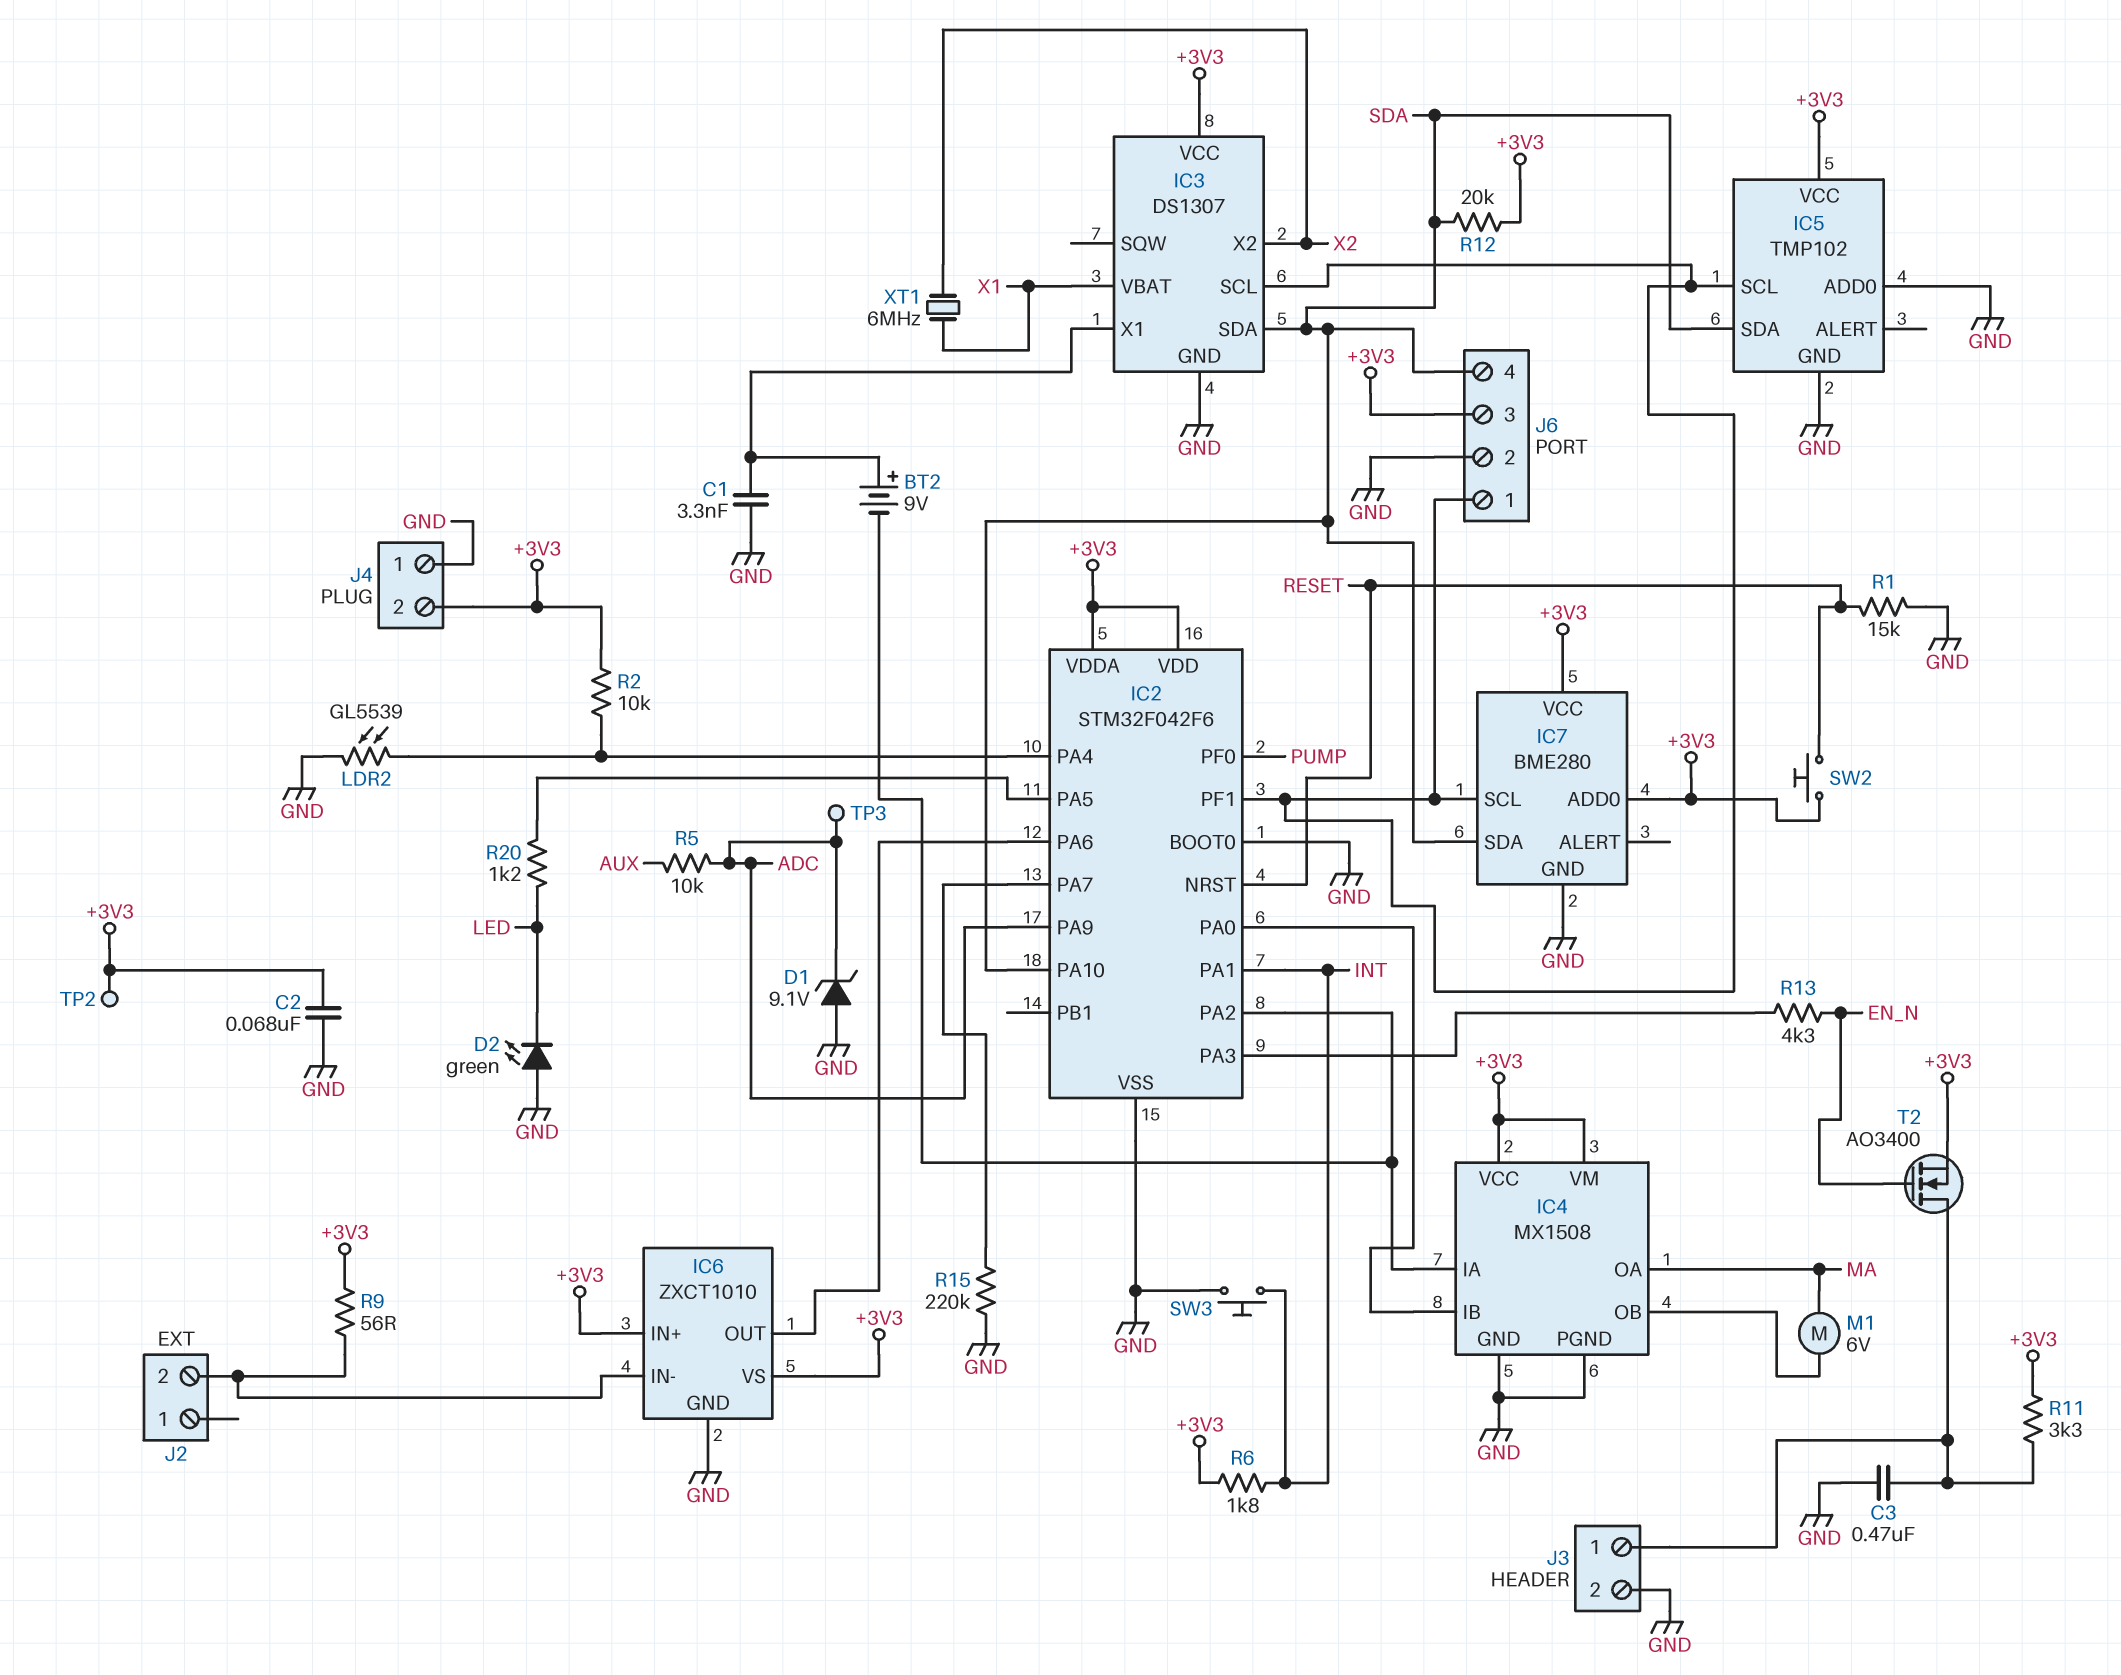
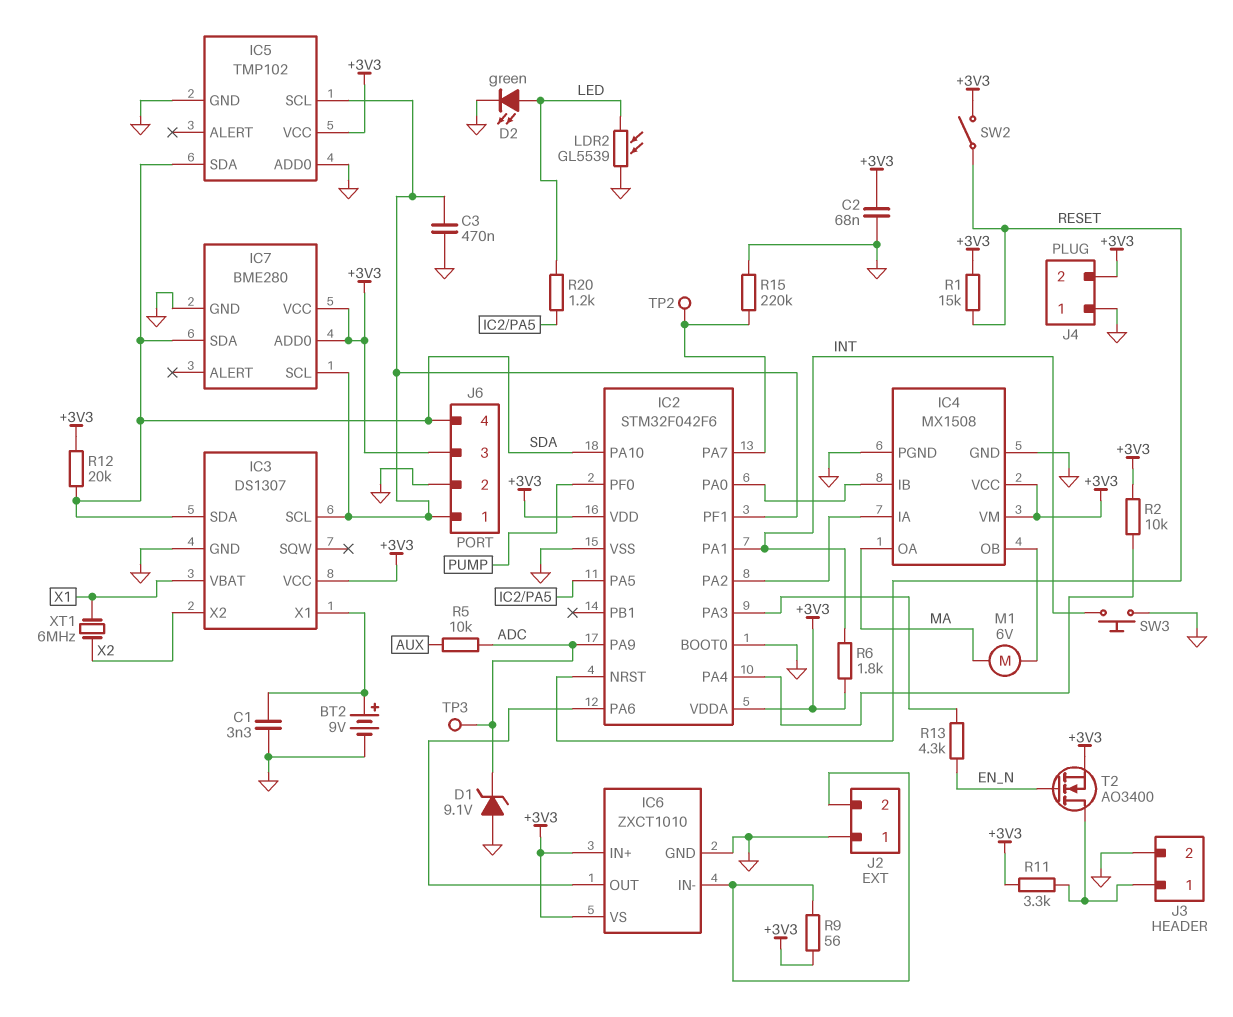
BT2: 9V (plus IC3/X1, minus IC2/PA2) -> 9V (plus IC3/X1, minus GND)
C3: 470nF (GND, J3/1) -> 470nF (GND, IC2/PF1)
D2: LED green (A GND, K LED) -> LED green (A LED, K GND)
J2 pin 1: none -> GND
LDR2: GL5539 (GND, IC2/PA4) -> GL5539 (GND, LED)
R1: 15k (GND, RESET) -> 15k (+3V3, RESET)
SW2: button (+3V3, RESET) -> switch (+3V3, RESET)
TP2: test point (+3V3) -> test point (IC2/PA7)

